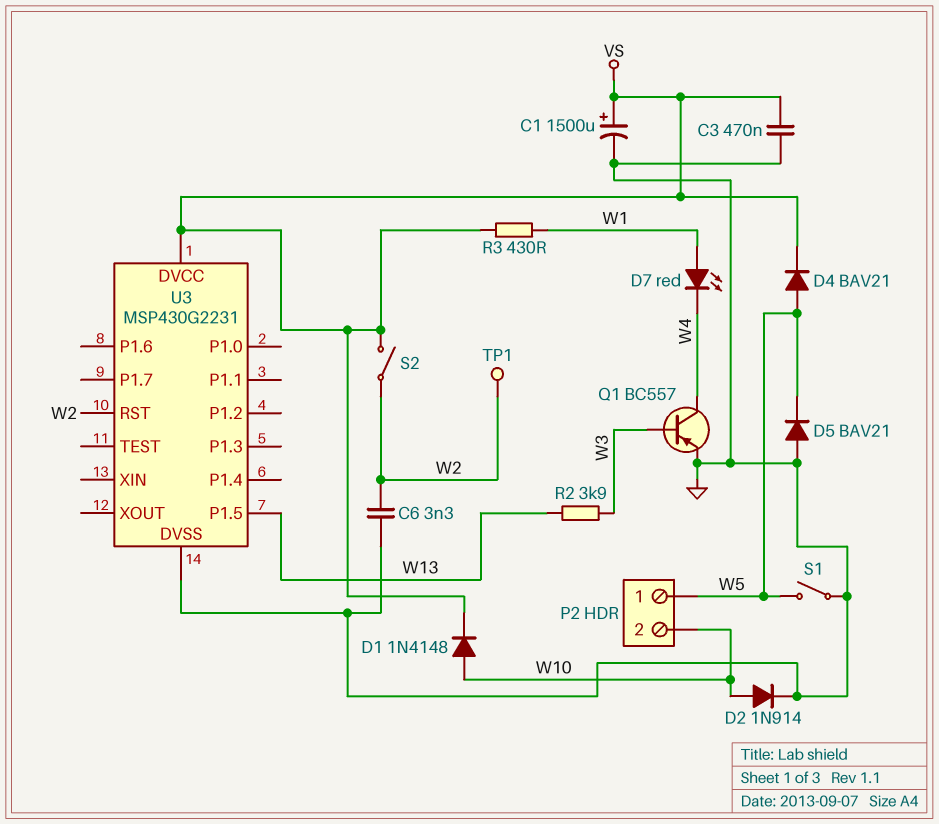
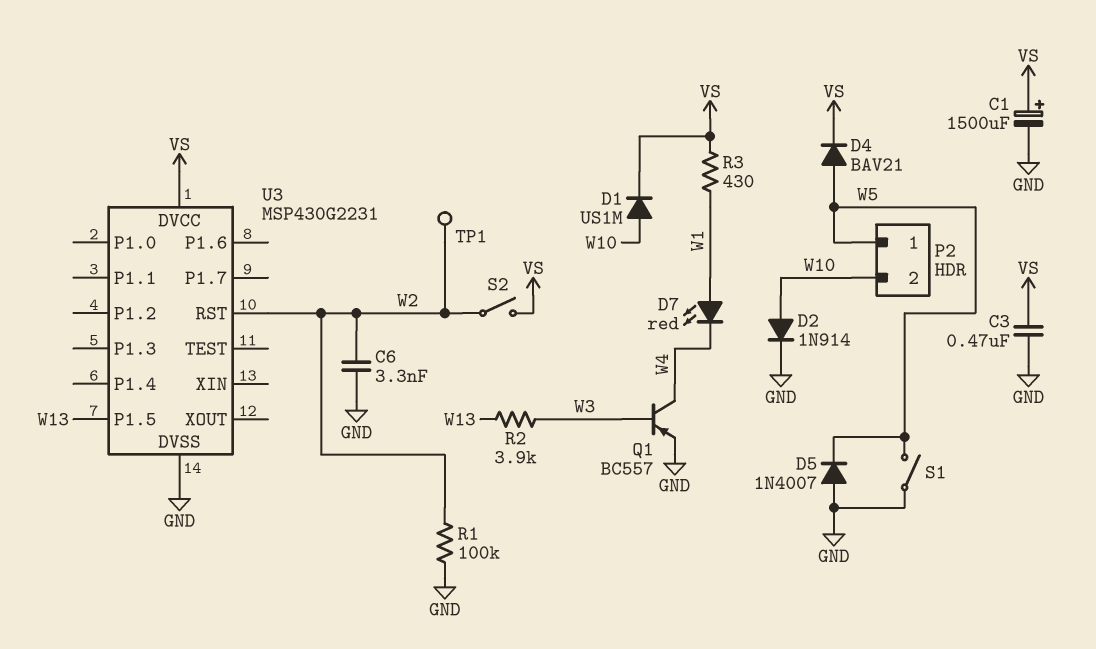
D1: diode 1N4148 (A W10, K VS) -> diode US1M (A W10, K VS)
D5: diode BAV21 (A GND, K W5) -> diode 1N4007 (A GND, K W5)
R1: none -> 100k (GND, W2)

